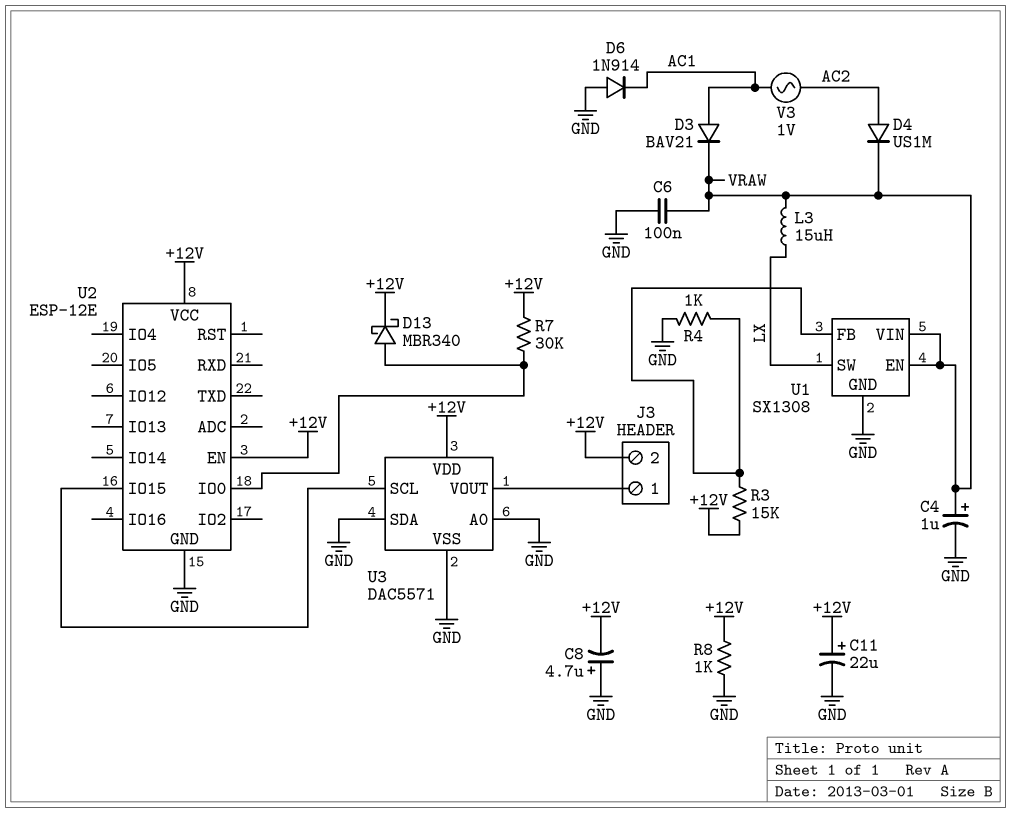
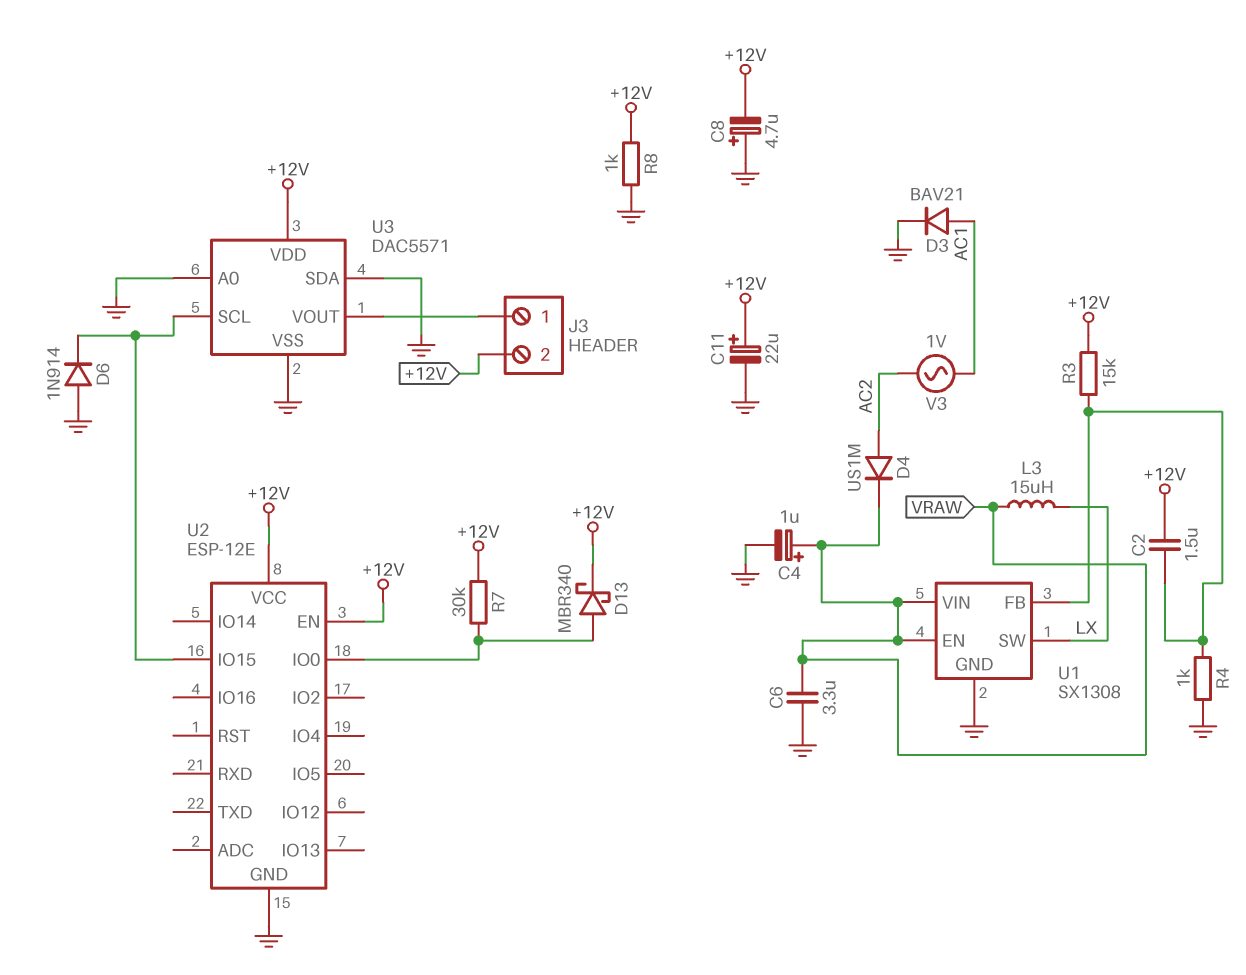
C2: none -> 1.5uF (+12V, U1/FB)
C6: 100nF (GND, VRAW) -> 3.3uF (GND, VRAW)
D3: diode BAV21 (A AC1, K VRAW) -> diode BAV21 (A AC1, K GND)
D6: diode 1N914 (A GND, K AC1) -> diode 1N914 (A GND, K U2/IO15)

